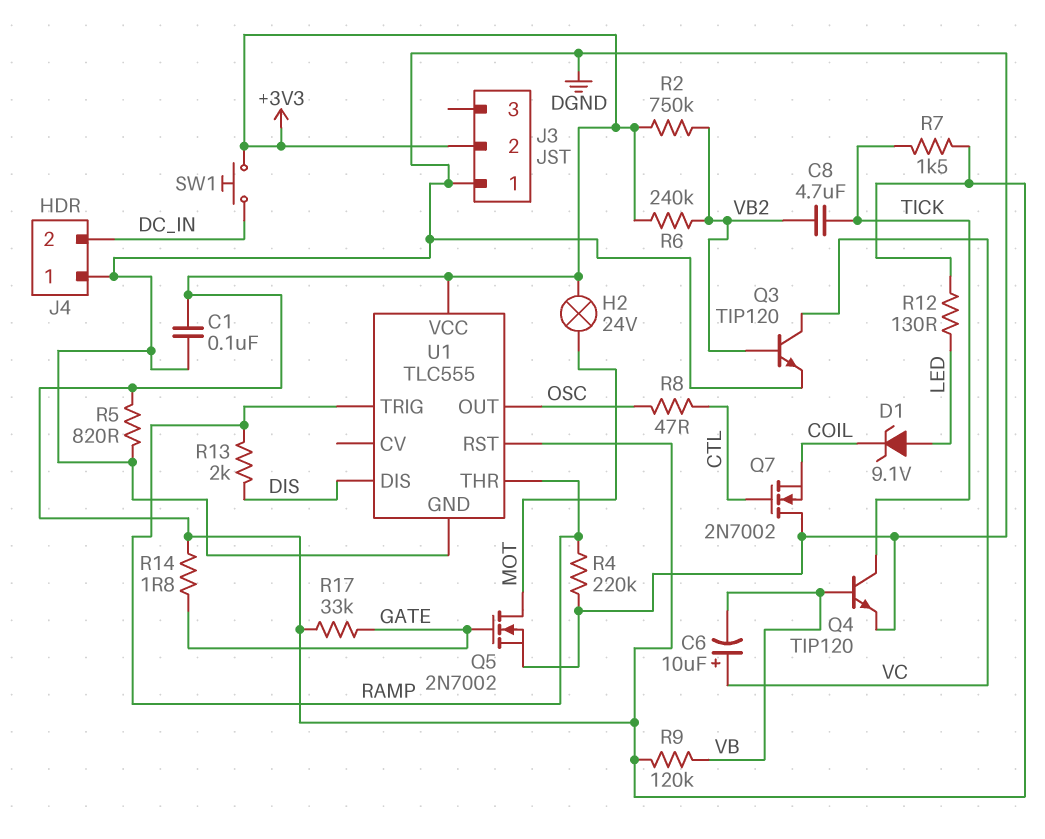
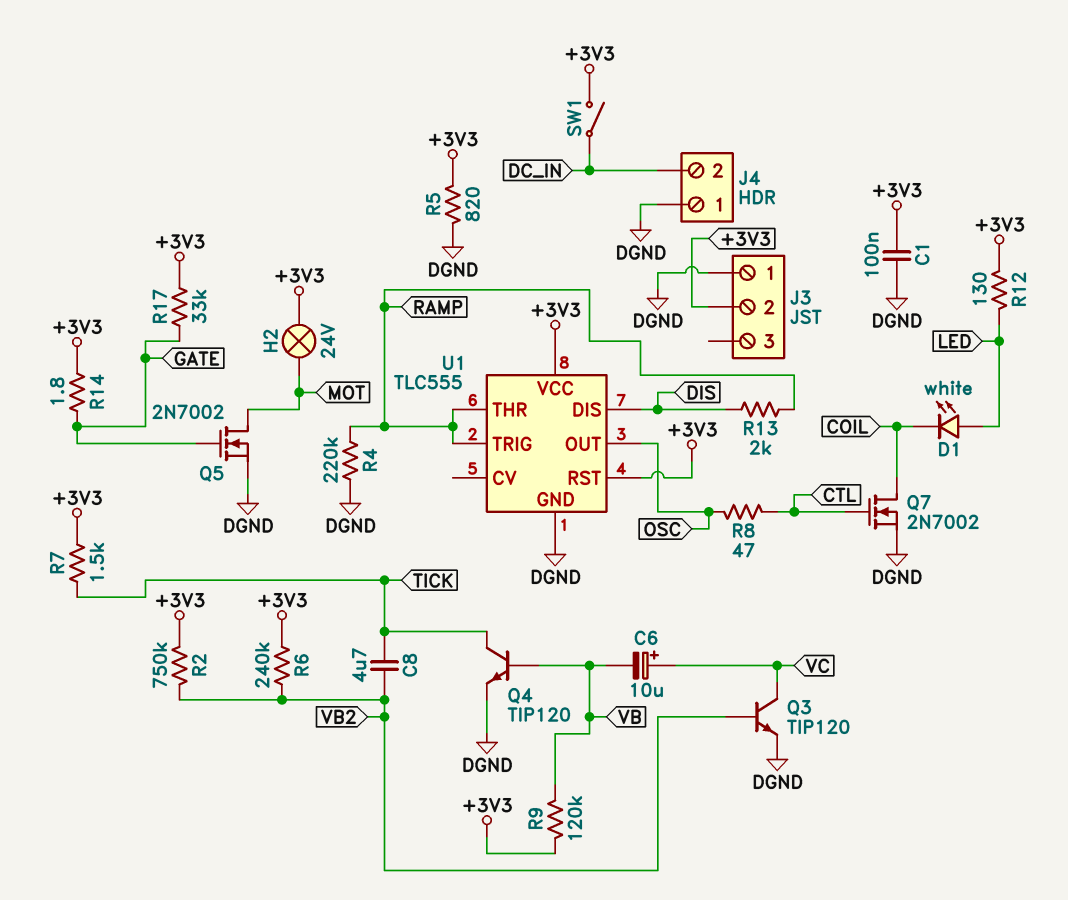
D1: zener 9.1V (A LED, K COIL) -> LED white (A LED, K COIL)
Q7: NMOS 2N7002 (G CTL, D DGND, S COIL) -> NMOS 2N7002 (G CTL, D COIL, S DGND)
SW1: button (+3V3, DC_IN) -> switch (+3V3, DC_IN)

